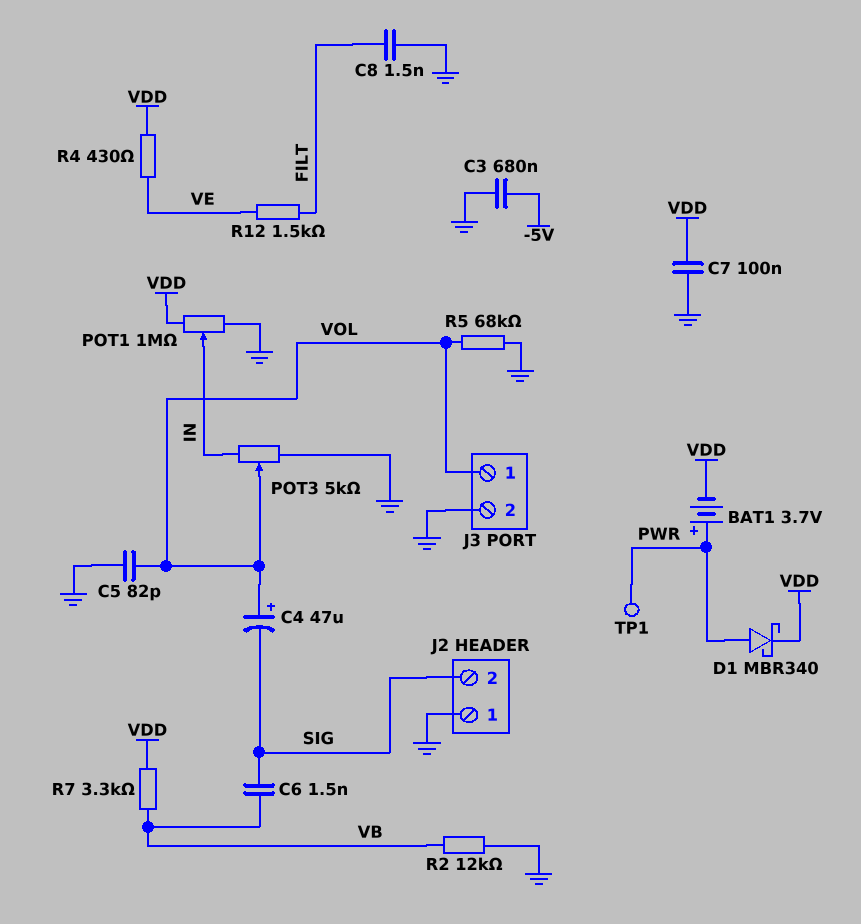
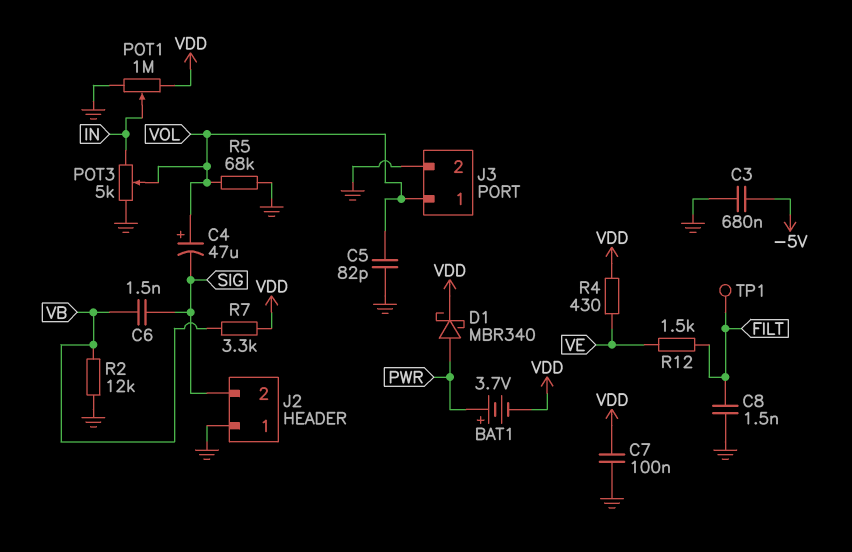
TP1: test point (PWR) -> test point (FILT)

